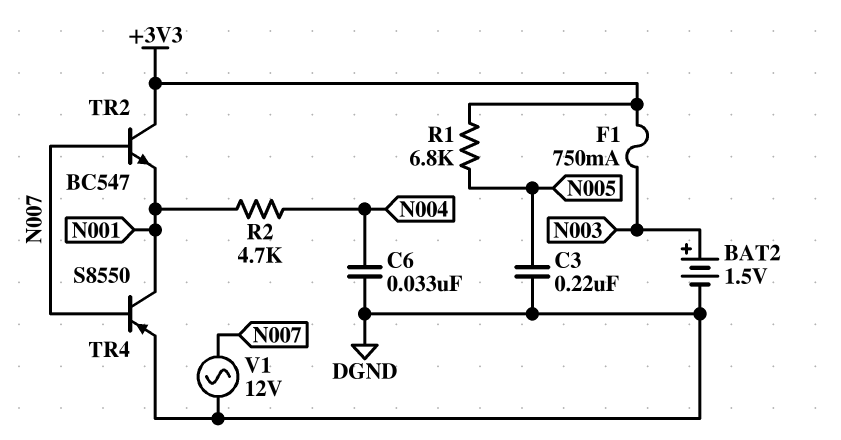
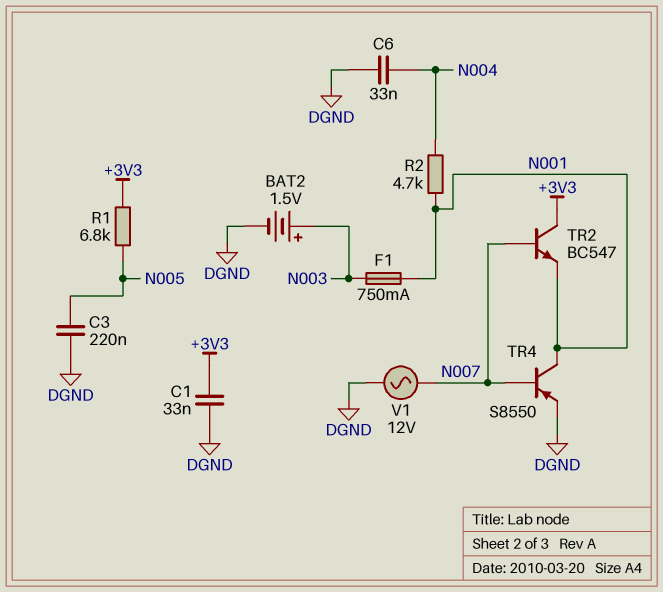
C1: none -> 33nF (+3V3, DGND)
F1: 750mA (+3V3, N003) -> 750mA (N001, N003)

